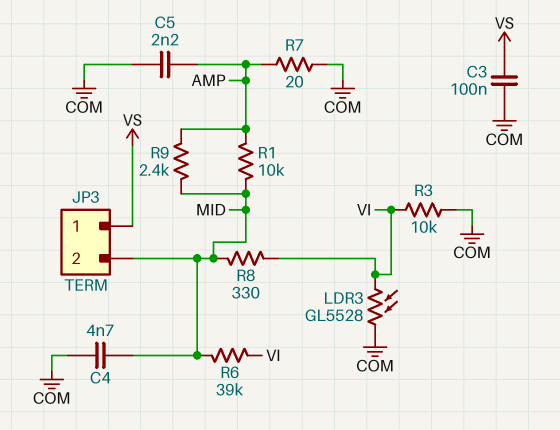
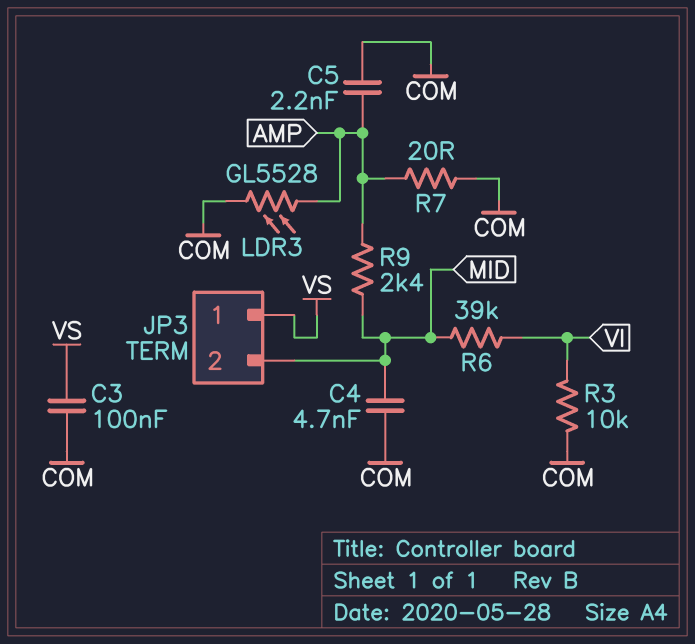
LDR3: GL5528 (COM, VI) -> GL5528 (AMP, COM)
R1: 10k (AMP, MID) -> none
R8: 330 (MID, VI) -> none

